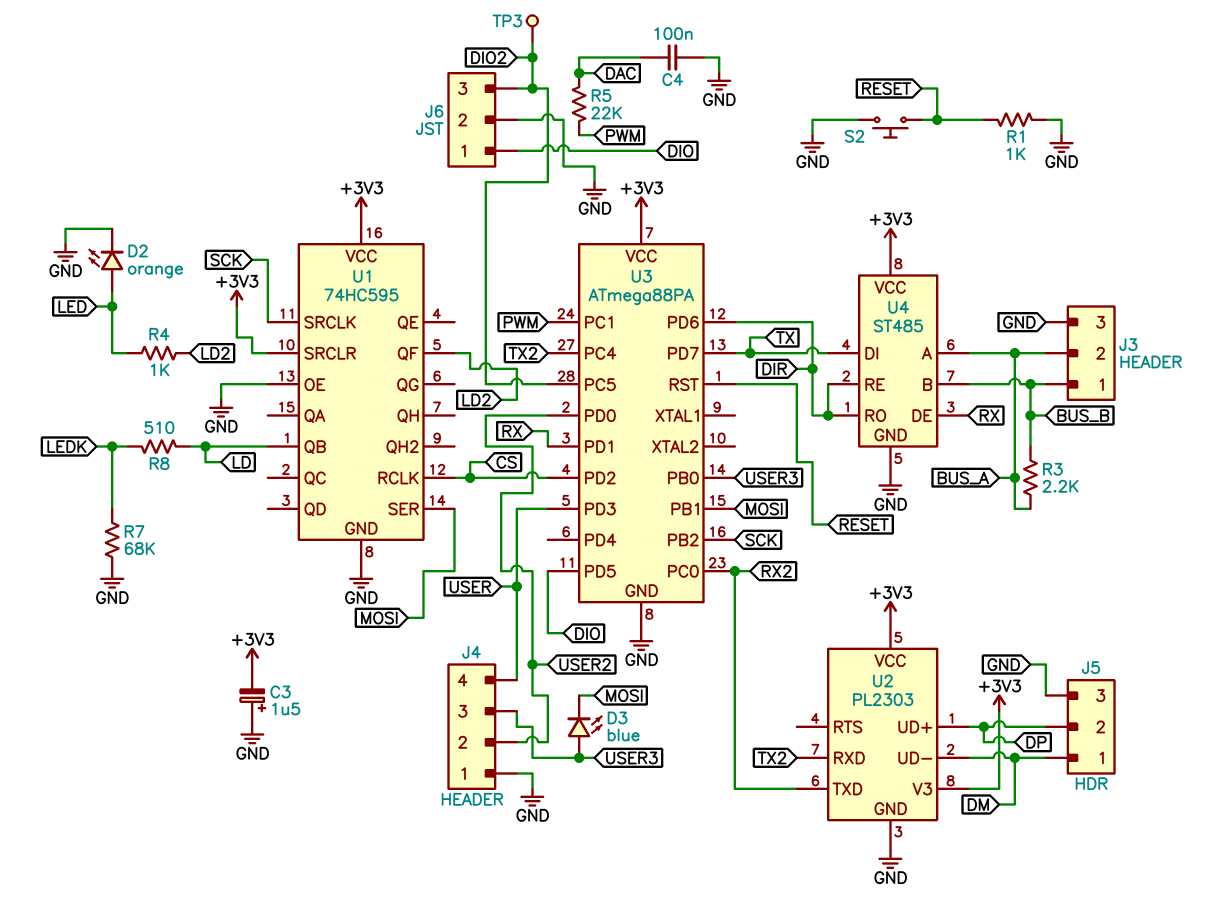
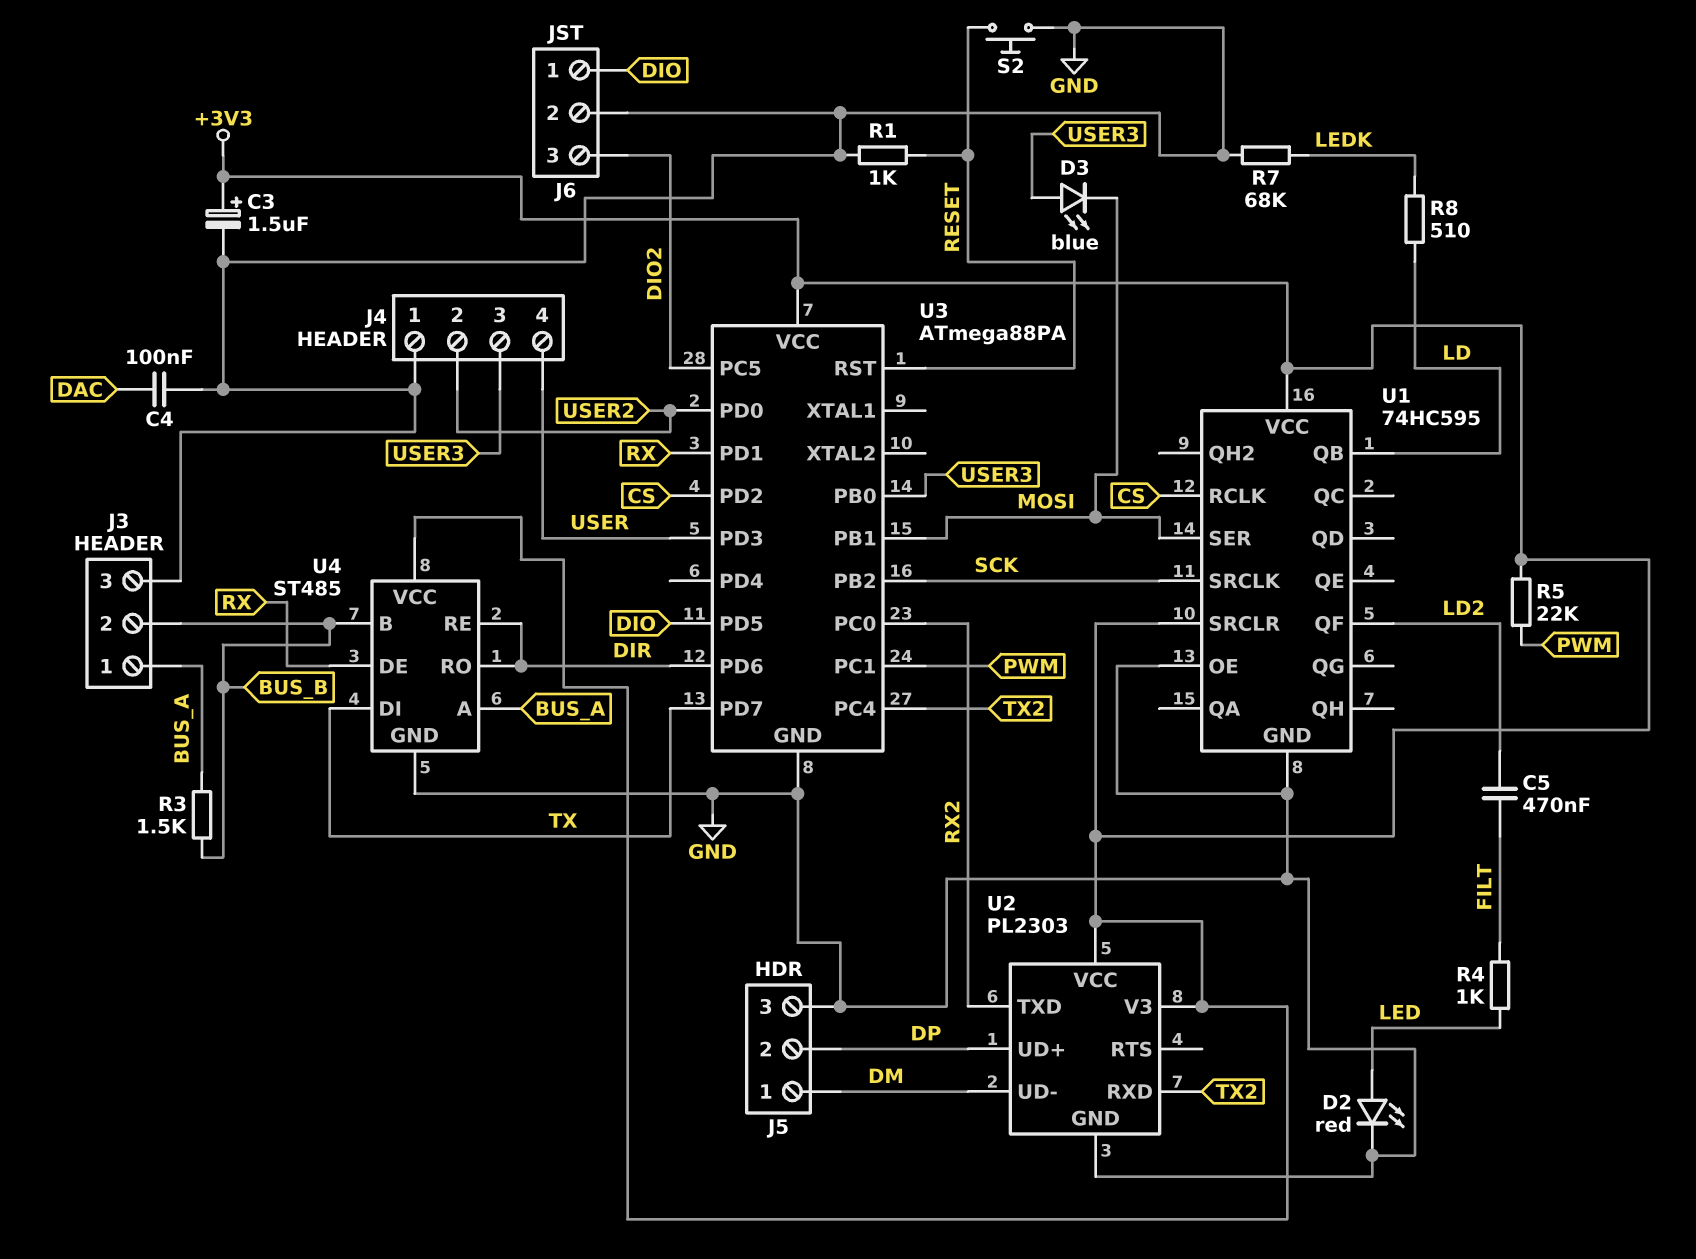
C3: 1.5uF (plus GND, minus +3V3) -> 1.5uF (plus +3V3, minus GND)
C5: none -> 470nF (FILT, LD2)
D2: LED orange (A LED, K GND) -> LED red (A LED, K GND)
J3 pin 1: BUS_B -> BUS_A
J3 pin 2: BUS_A -> BUS_B
R3: 2.2k (BUS_A, BUS_B) -> 1.5k (BUS_A, BUS_B)
R4: 1k (LD2, LED) -> 1k (FILT, LED)
R5: 22k (DAC, PWM) -> 22k (+3V3, PWM)
TP3: test point (DIO2) -> none

